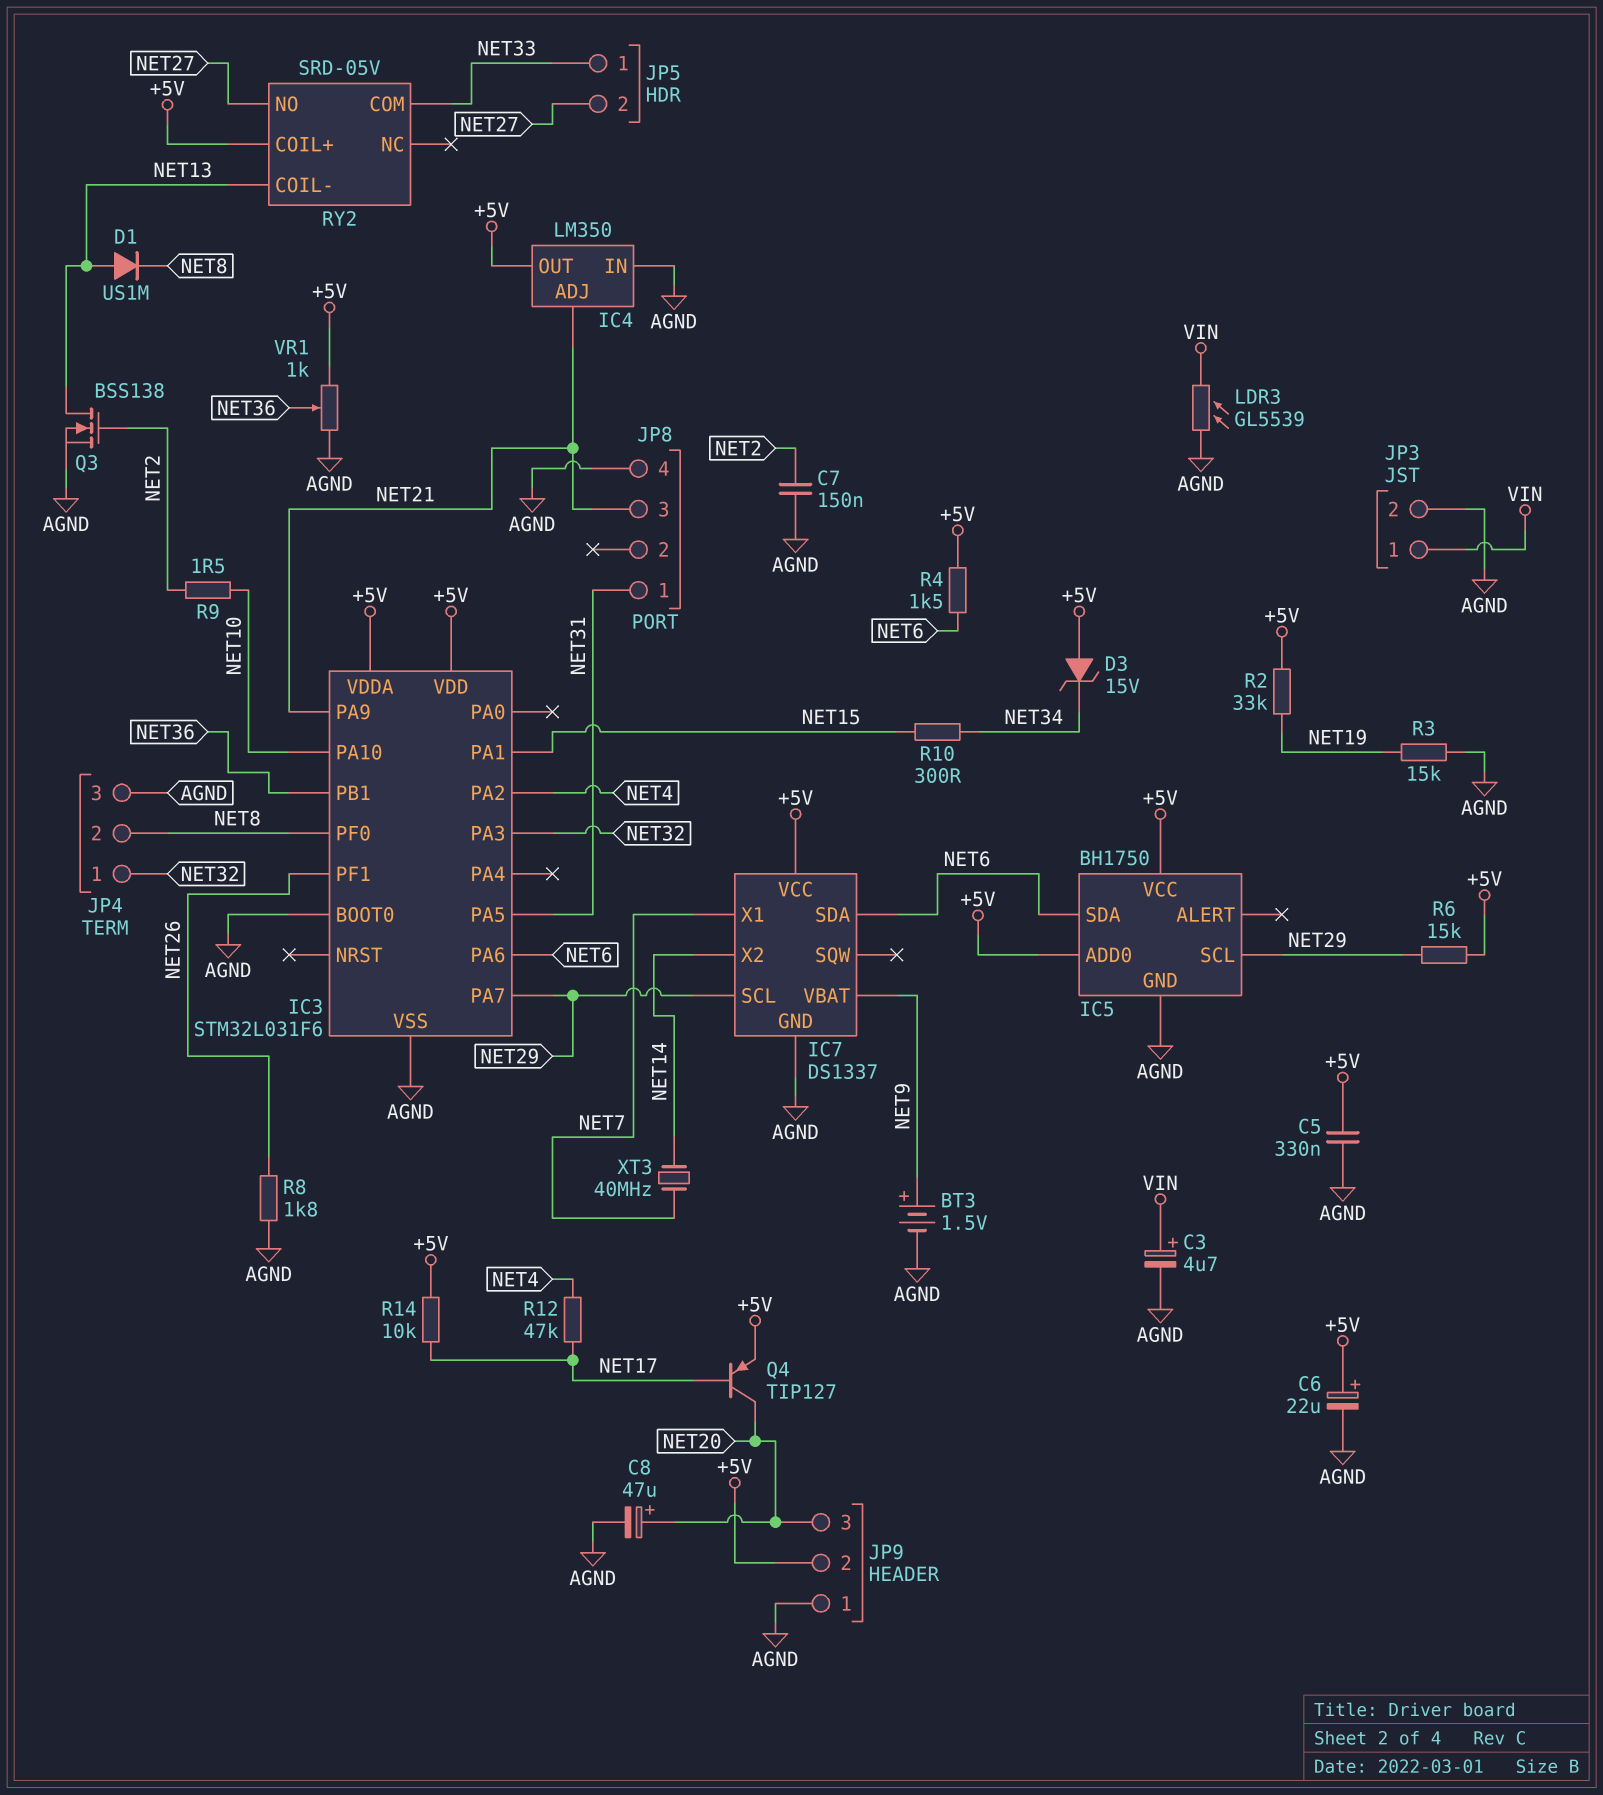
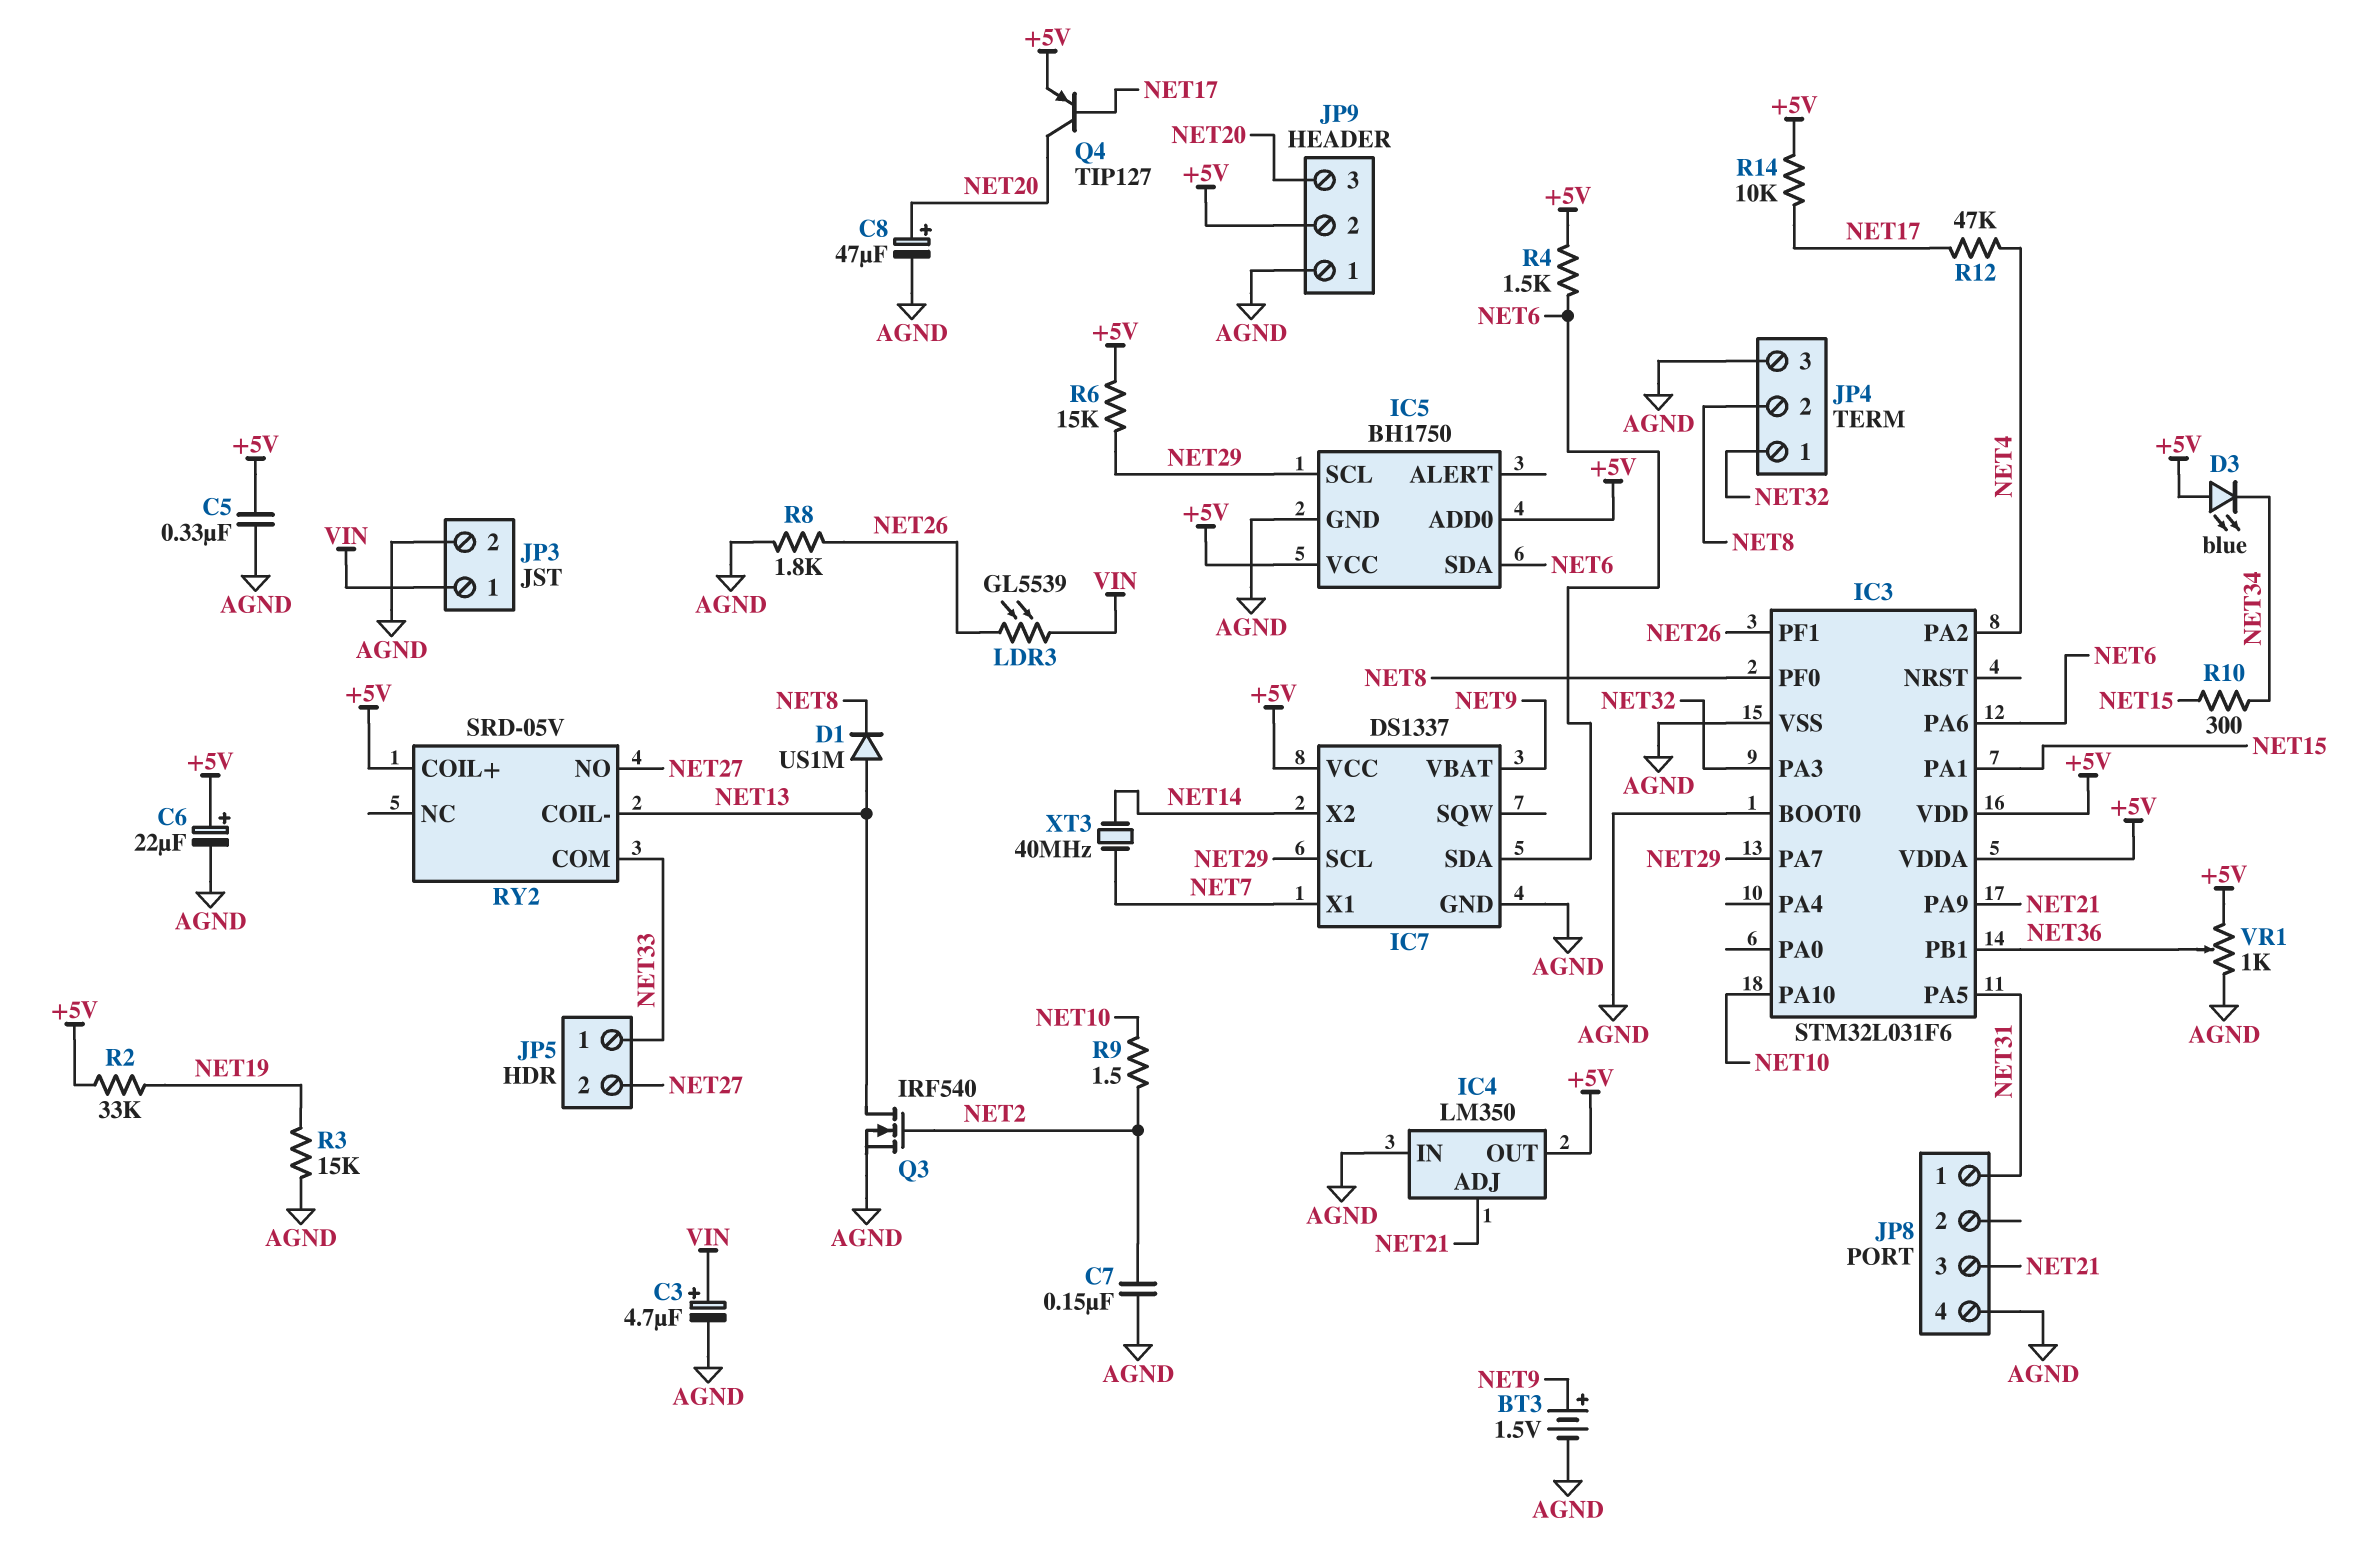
D3: zener 15V (A +5V, K NET34) -> LED blue (A +5V, K NET34)
LDR3: GL5539 (AGND, VIN) -> GL5539 (NET26, VIN)
Q3: NMOS BSS138 (G NET2, D NET13, S AGND) -> NMOS IRF540 (G NET2, D NET13, S AGND)

